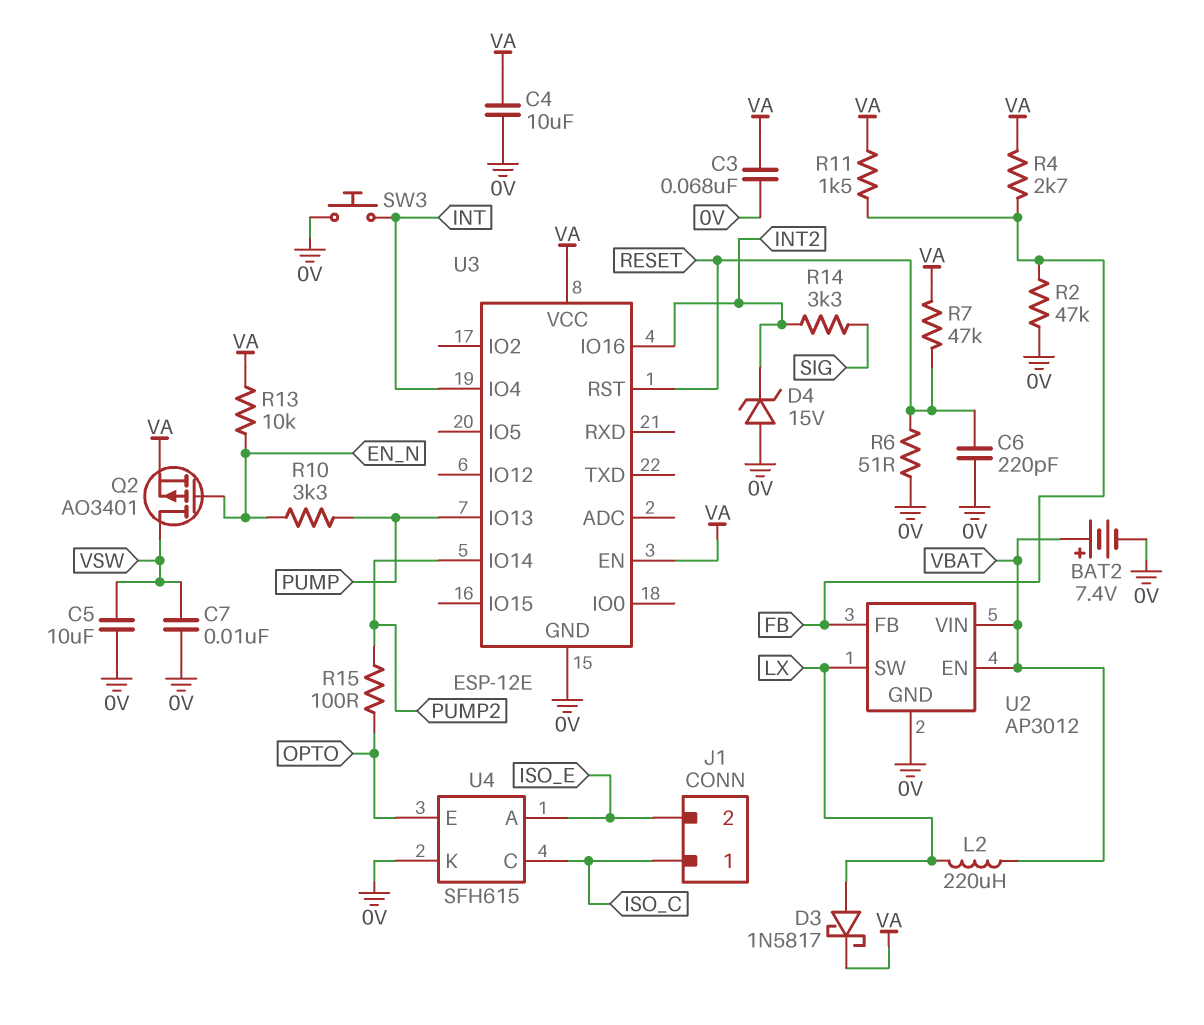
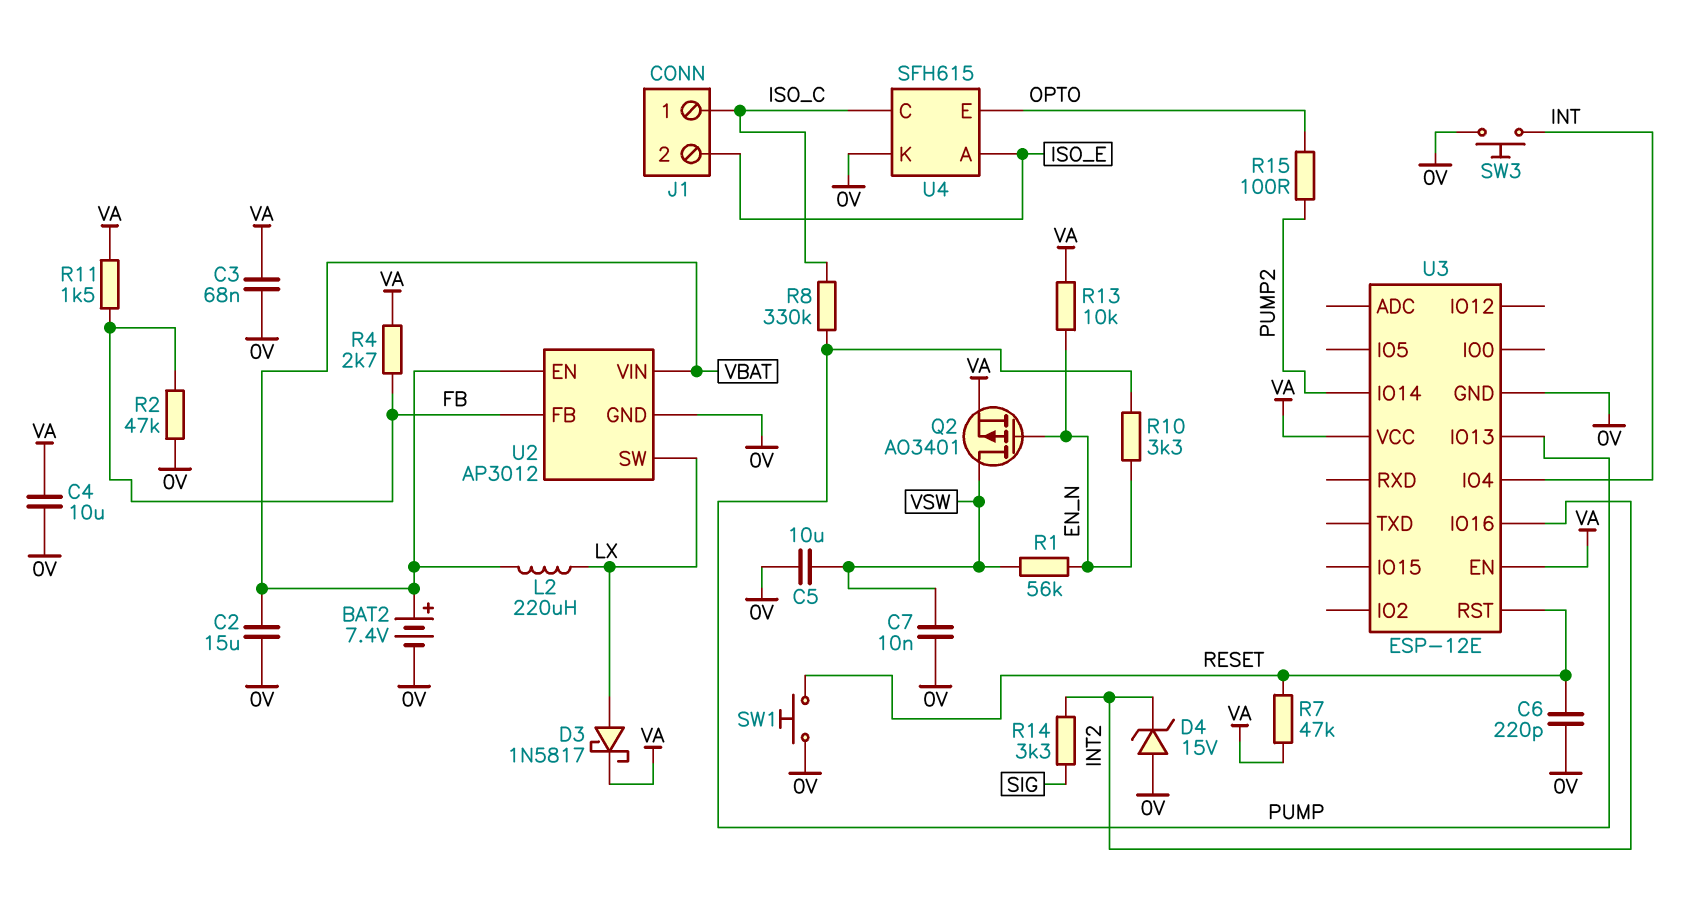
C2: none -> 15uF (0V, VBAT)
R1: none -> 56k (EN_N, VSW)
R6: 51 (0V, RESET) -> none
R8: none -> 330k (ISO_C, PUMP)
SW1: none -> button (0V, RESET)

